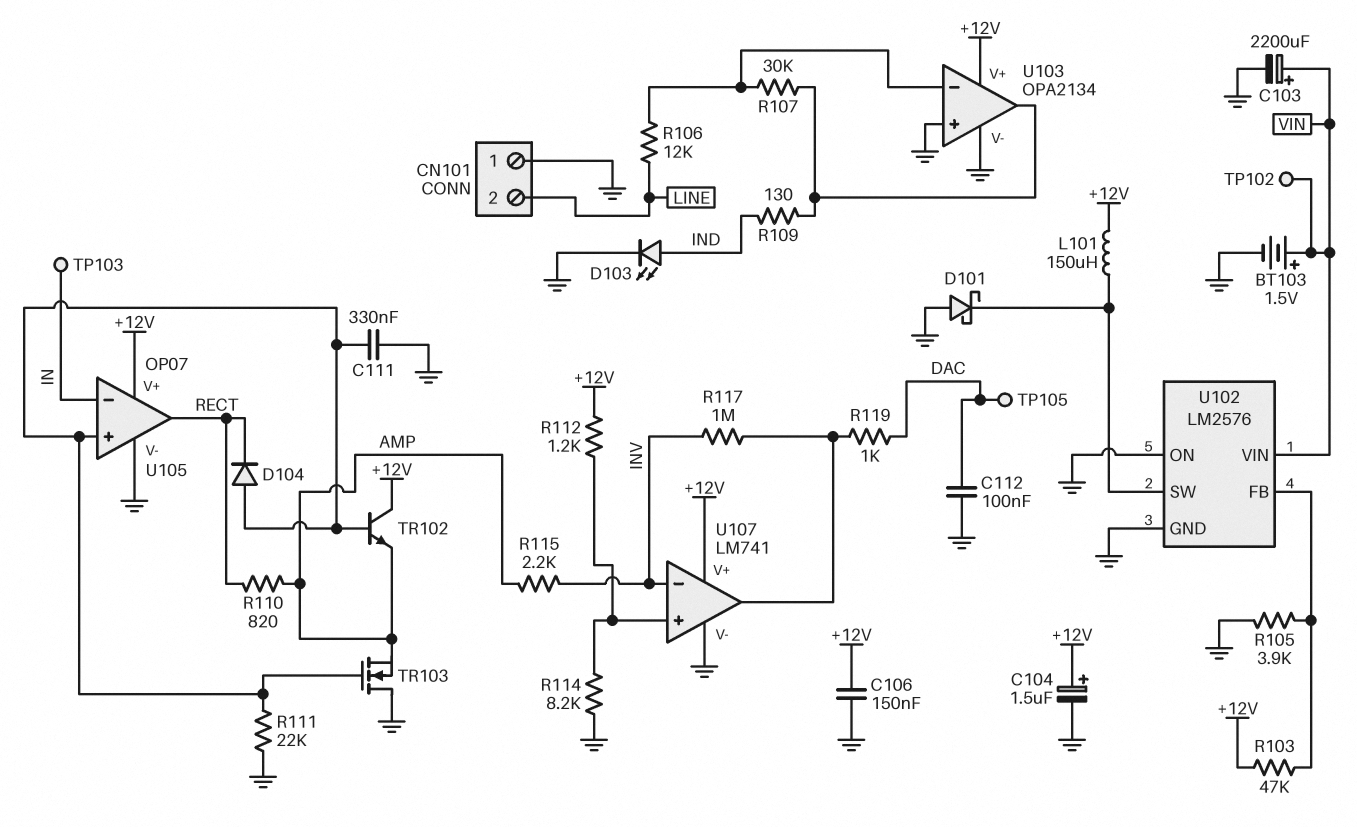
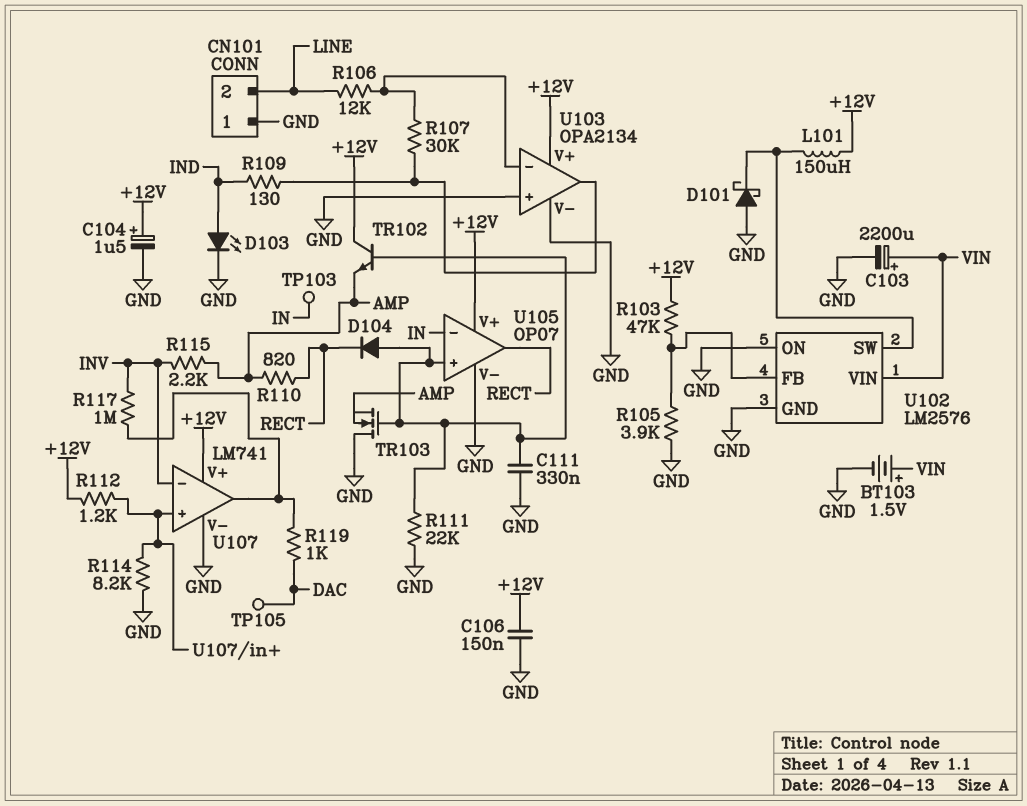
C112: 100nF (DAC, GND) -> none
TP102: test point (VIN) -> none

